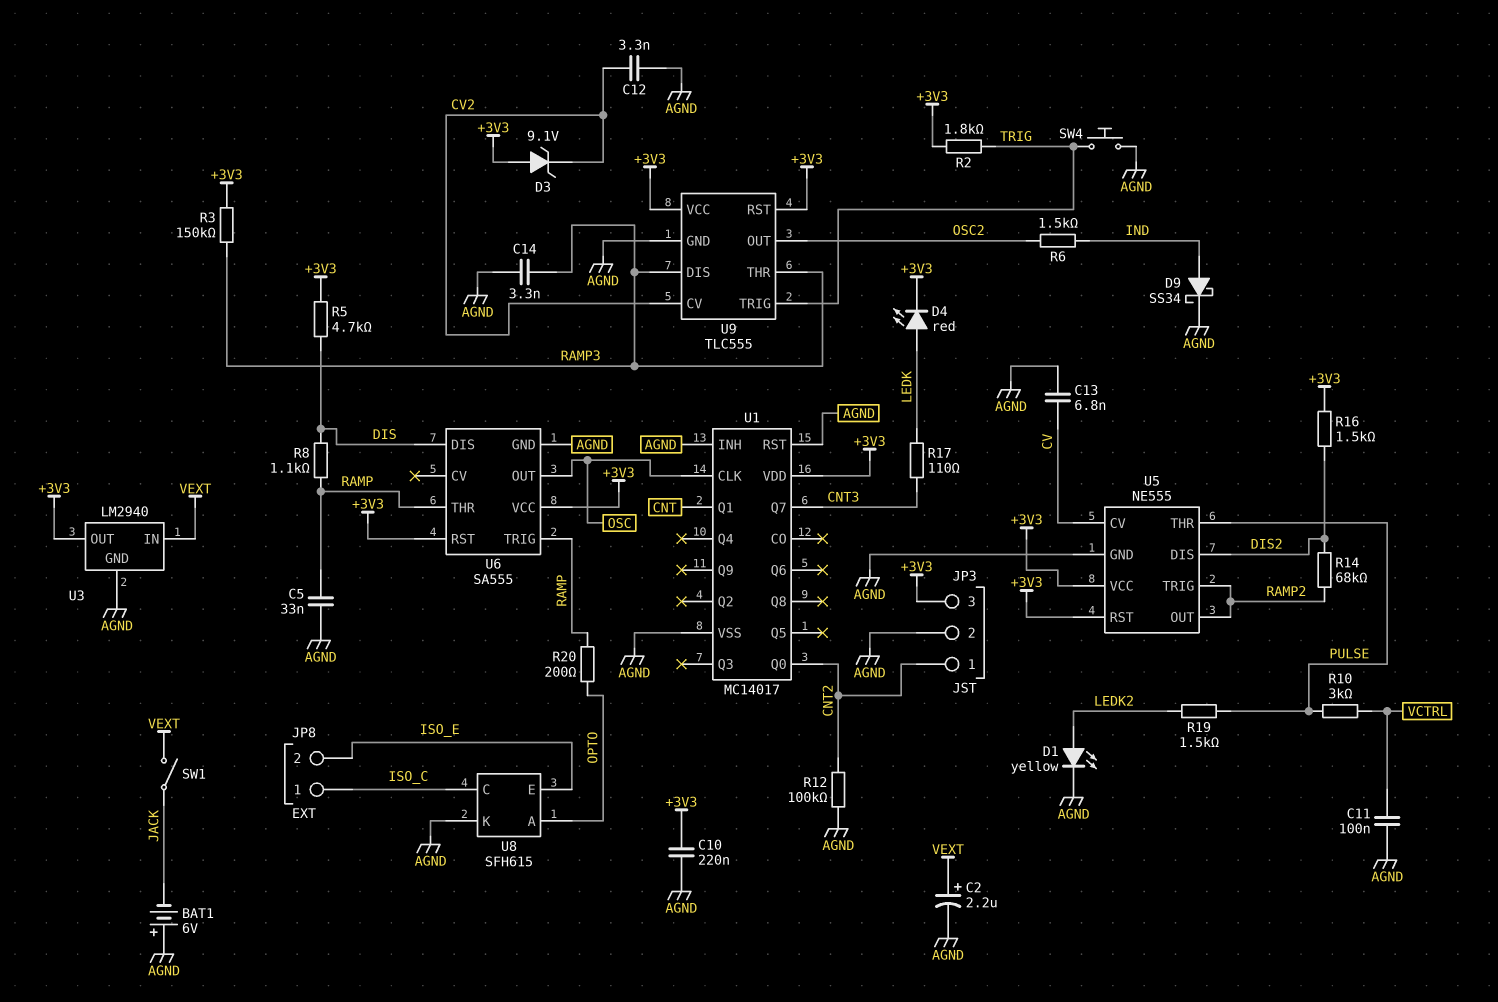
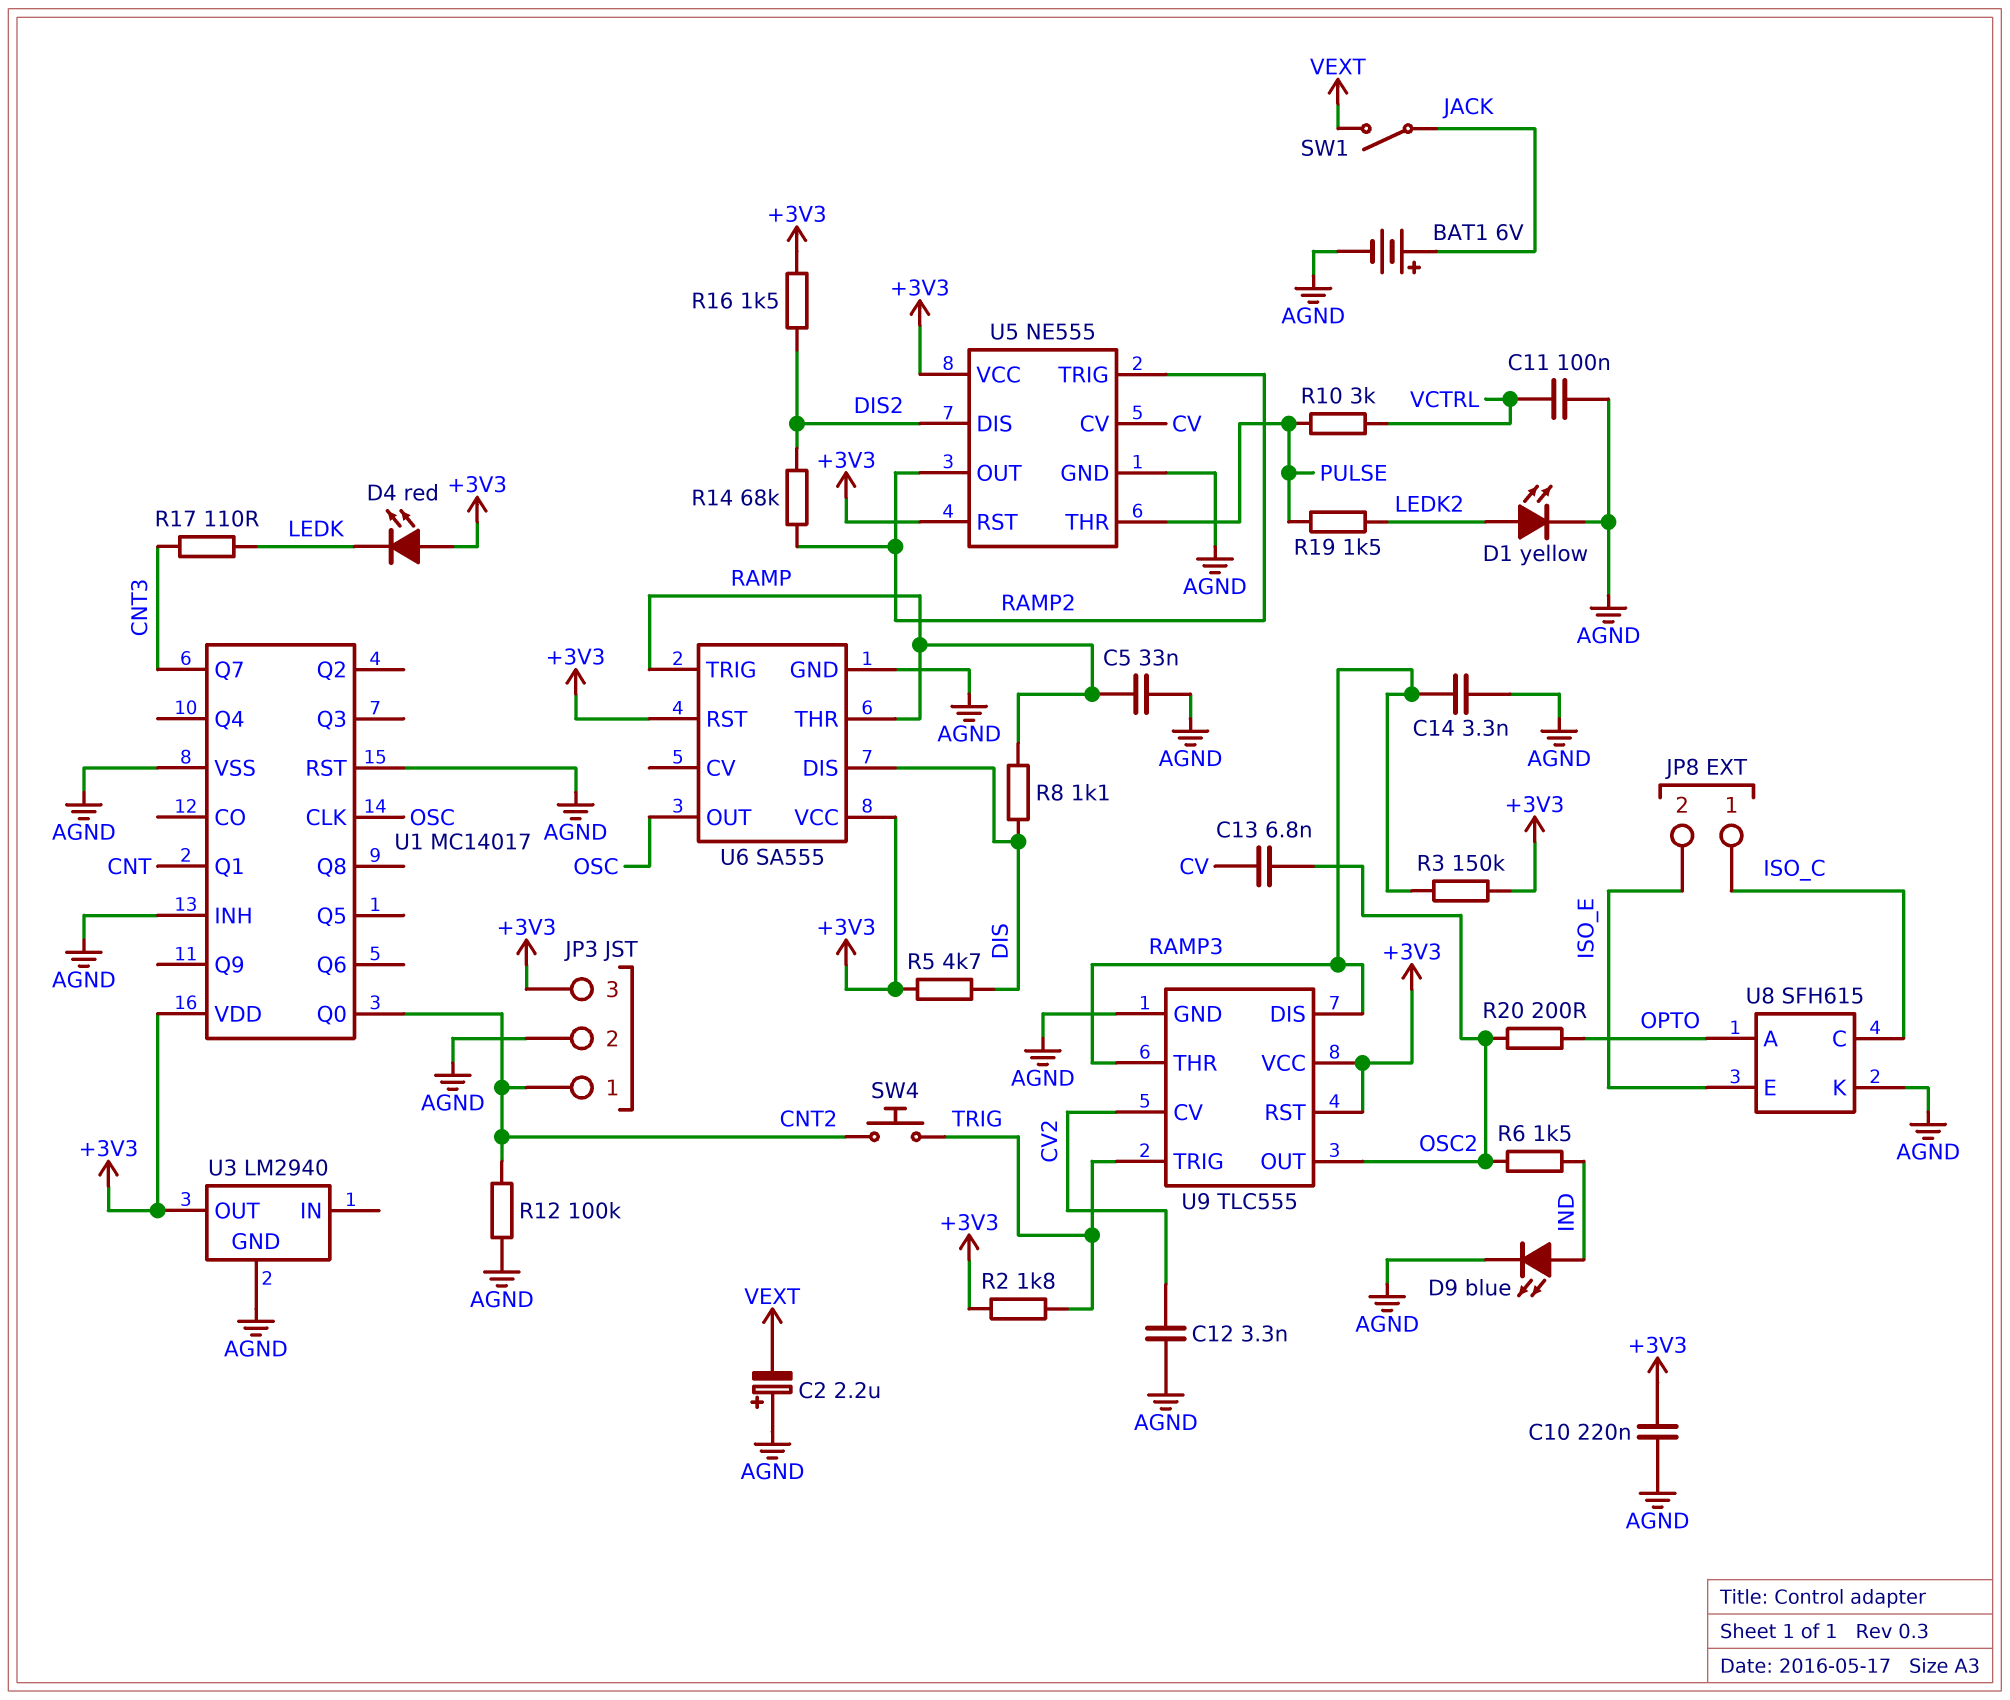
BAT1: 6V (plus AGND, minus JACK) -> 6V (plus JACK, minus AGND)
C2: 2.2uF (plus VEXT, minus AGND) -> 2.2uF (plus AGND, minus VEXT)
C13: 6.8nF (AGND, CV) -> 6.8nF (CV, OSC2)
D3: zener 9.1V (A +3V3, K CV2) -> none
D4: LED red (A LEDK, K +3V3) -> LED red (A +3V3, K LEDK)
D9: schottky SS34 (A IND, K AGND) -> LED blue (A IND, K AGND)
R20: 200 (OPTO, RAMP) -> 200 (OPTO, OSC2)
SW4: button (AGND, TRIG) -> button (CNT2, TRIG)
U3 pin IN: VEXT -> none

